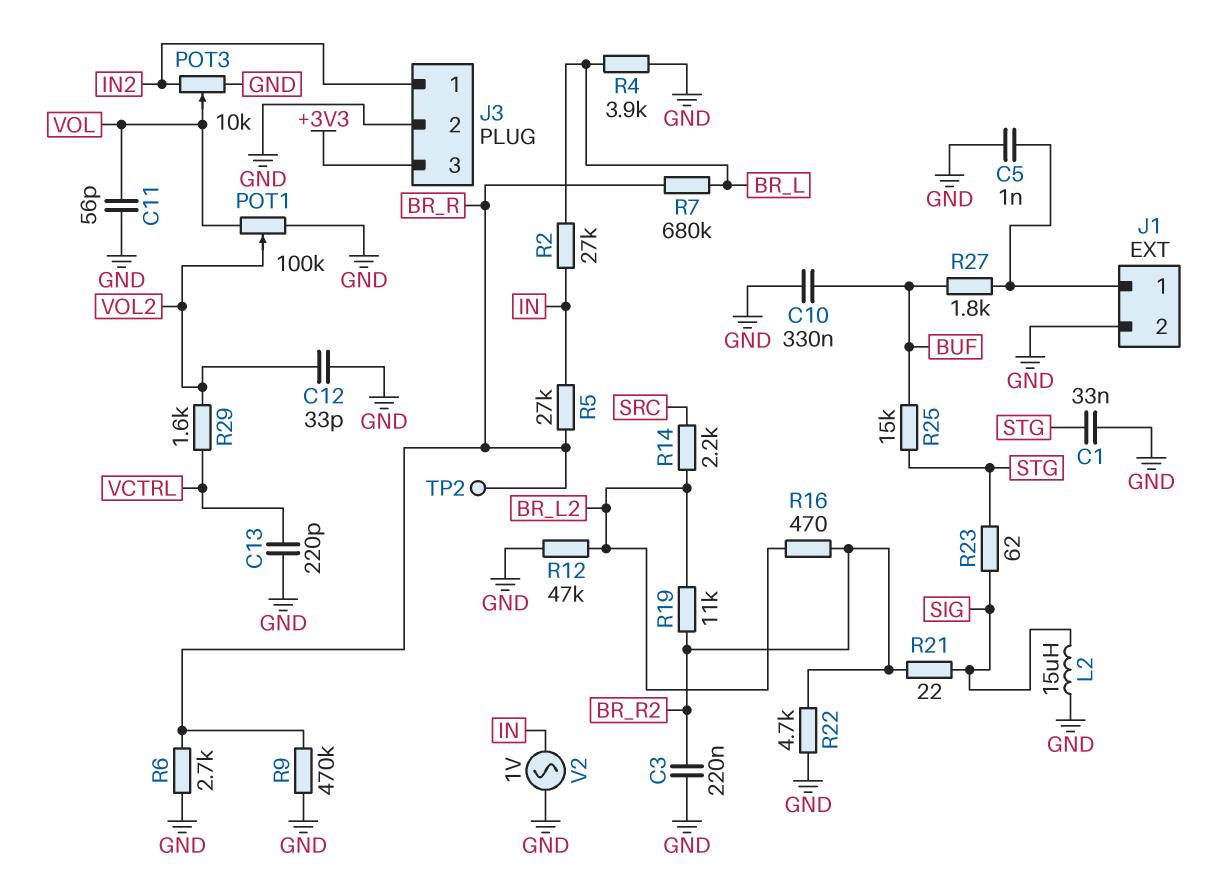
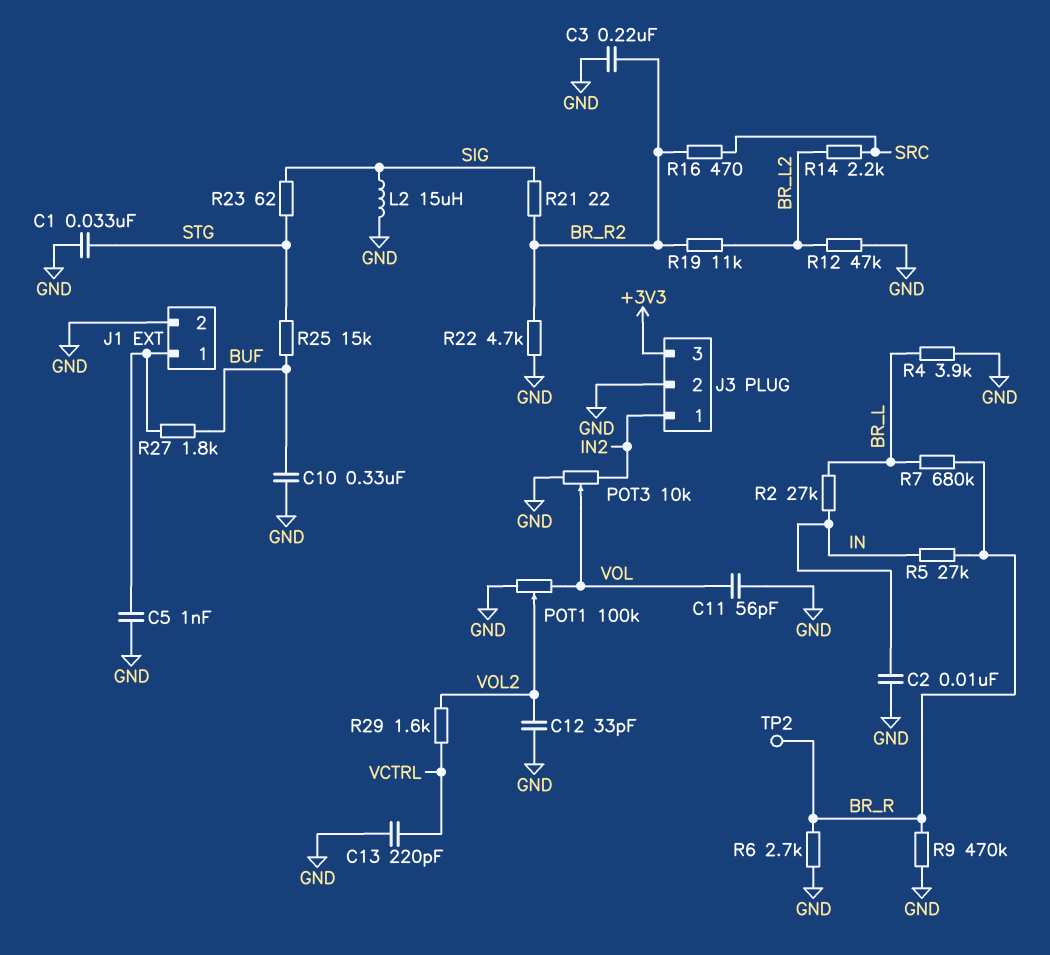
C2: none -> 10nF (GND, IN)
R16: 470 (BR_L2, BR_R2) -> 470 (BR_R2, SRC)
V2: AC 1V (GND, IN) -> none

